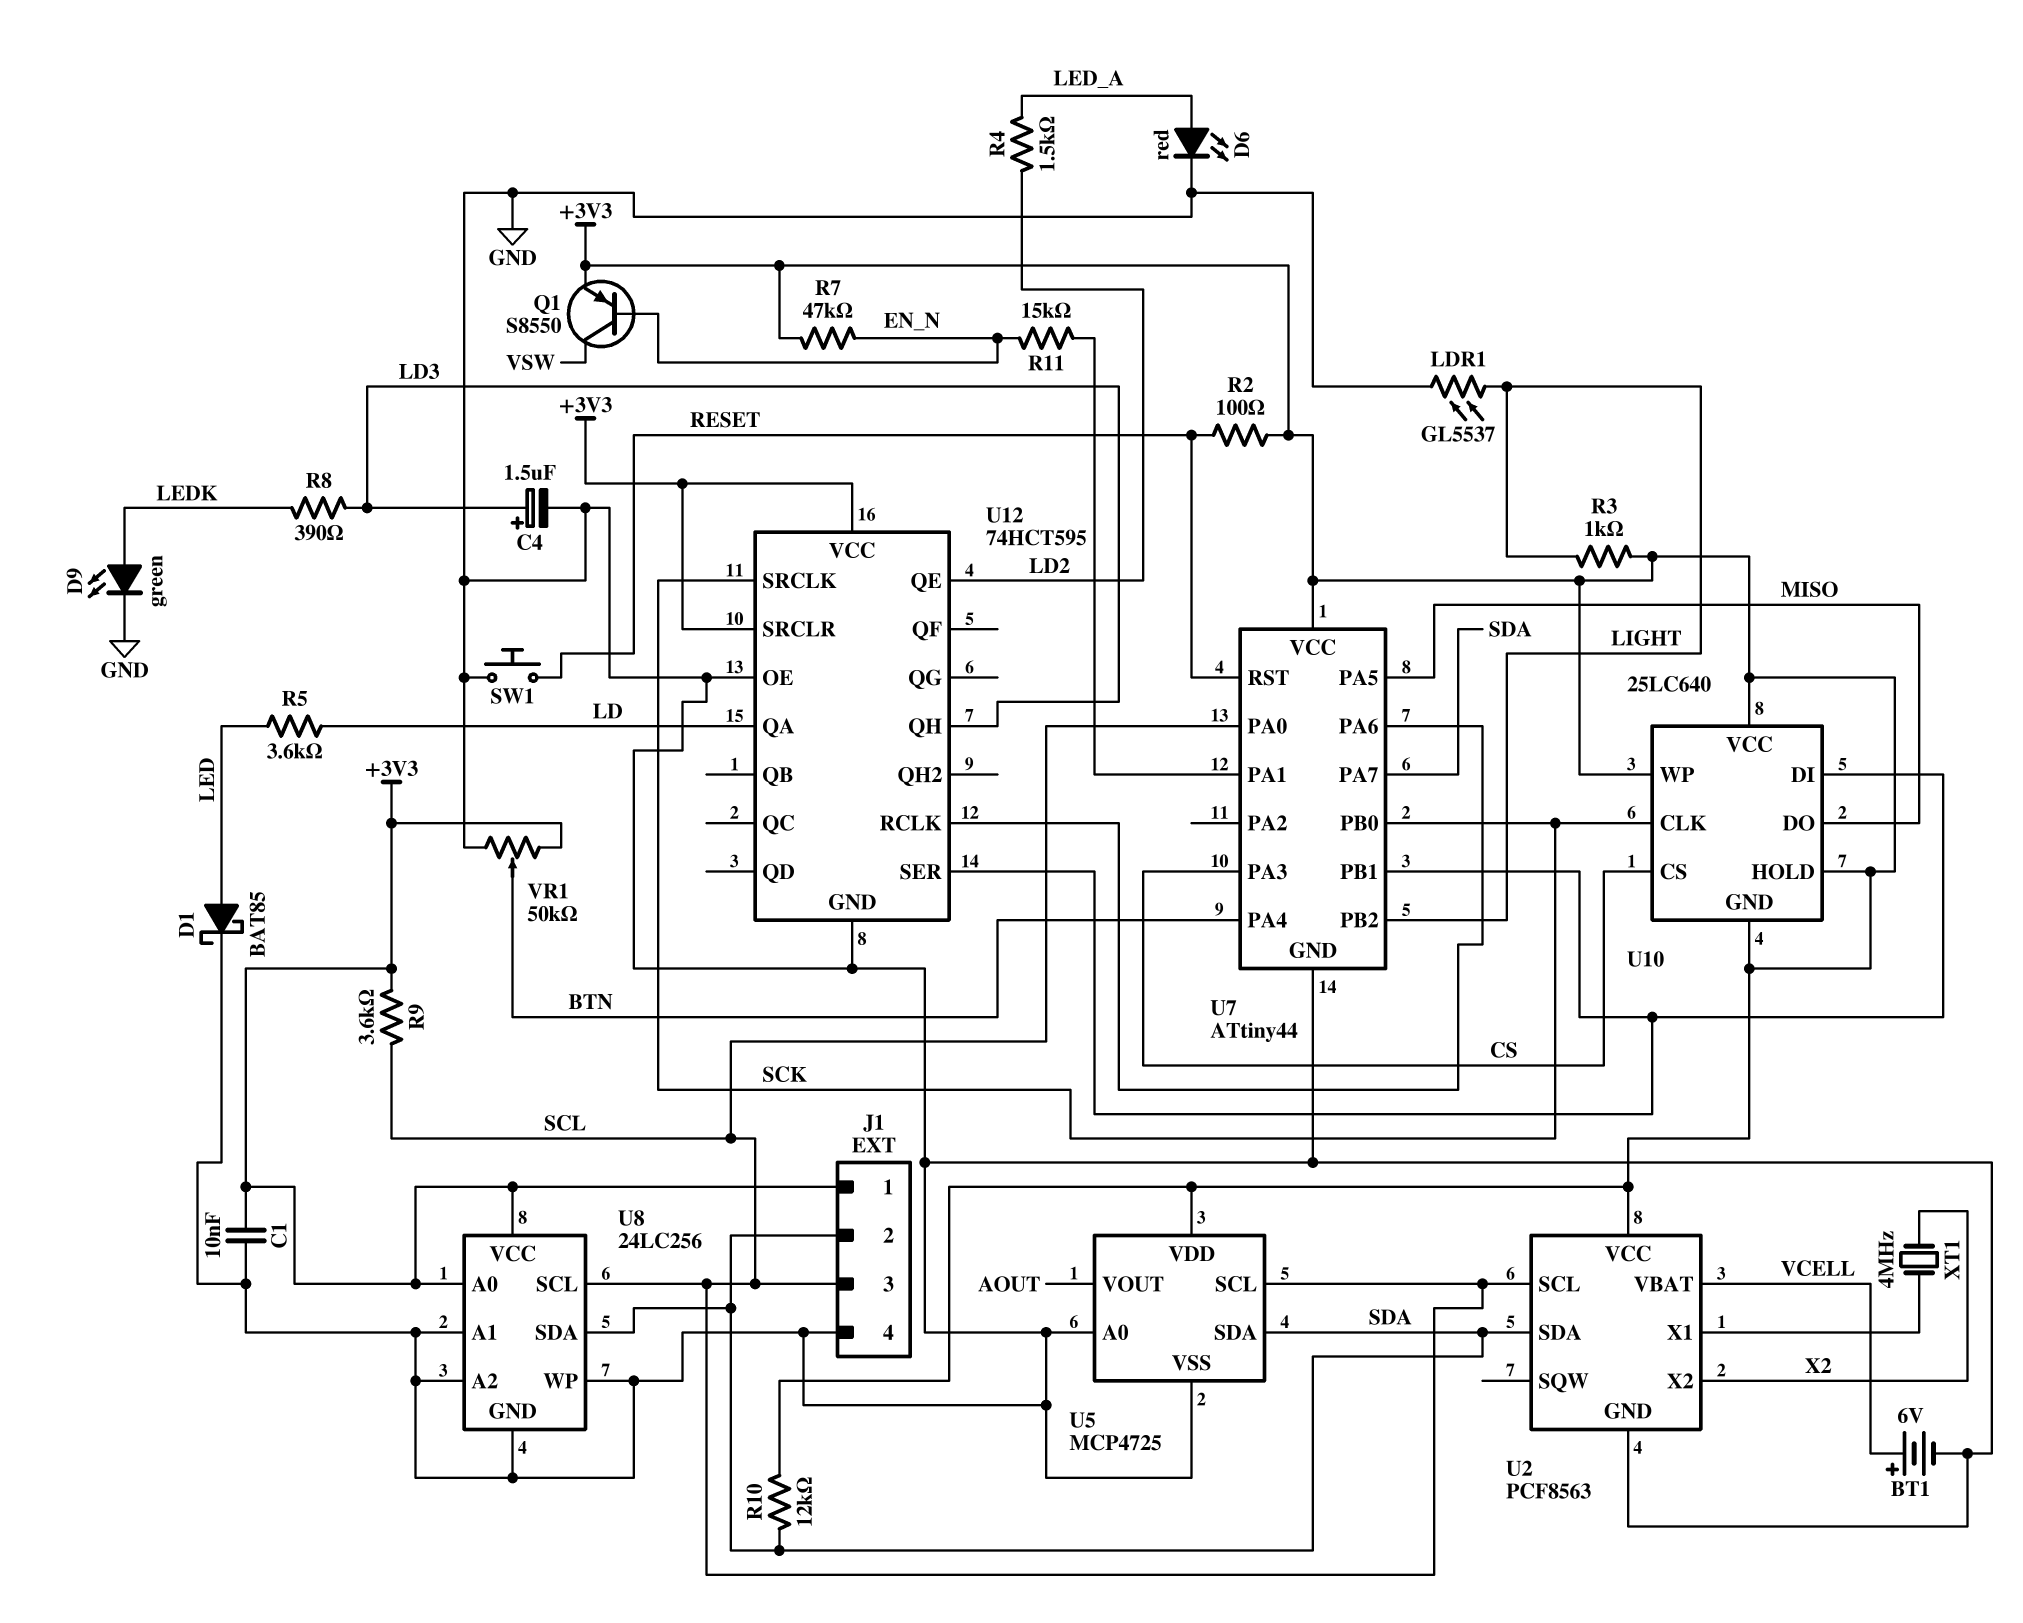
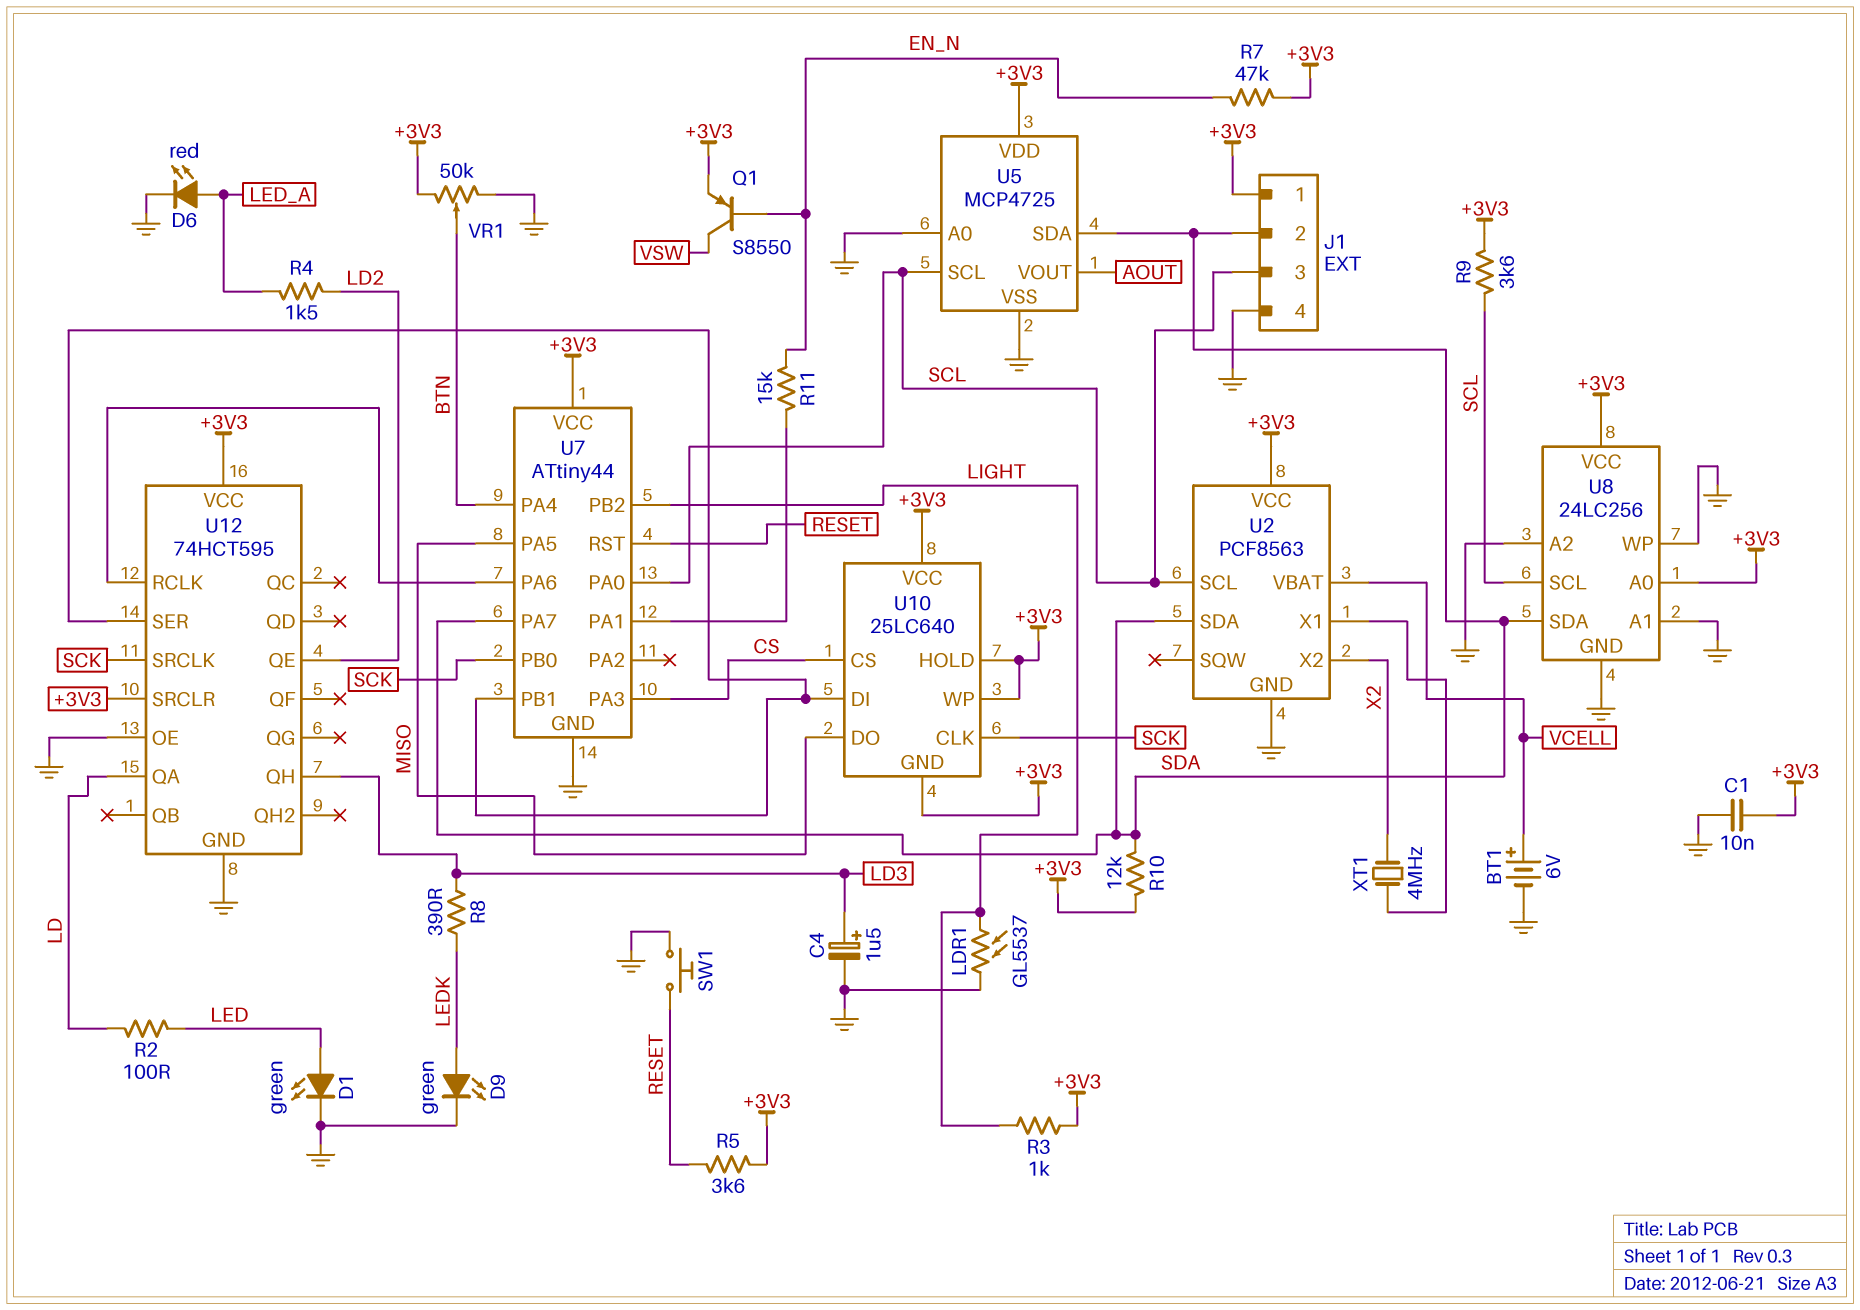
D1: schottky BAT85 (A LED, K GND) -> LED green (A LED, K GND)
R2: 100 (+3V3, RESET) -> 100 (LD, LED)
R5: 3.6k (LD, LED) -> 3.6k (+3V3, RESET)

